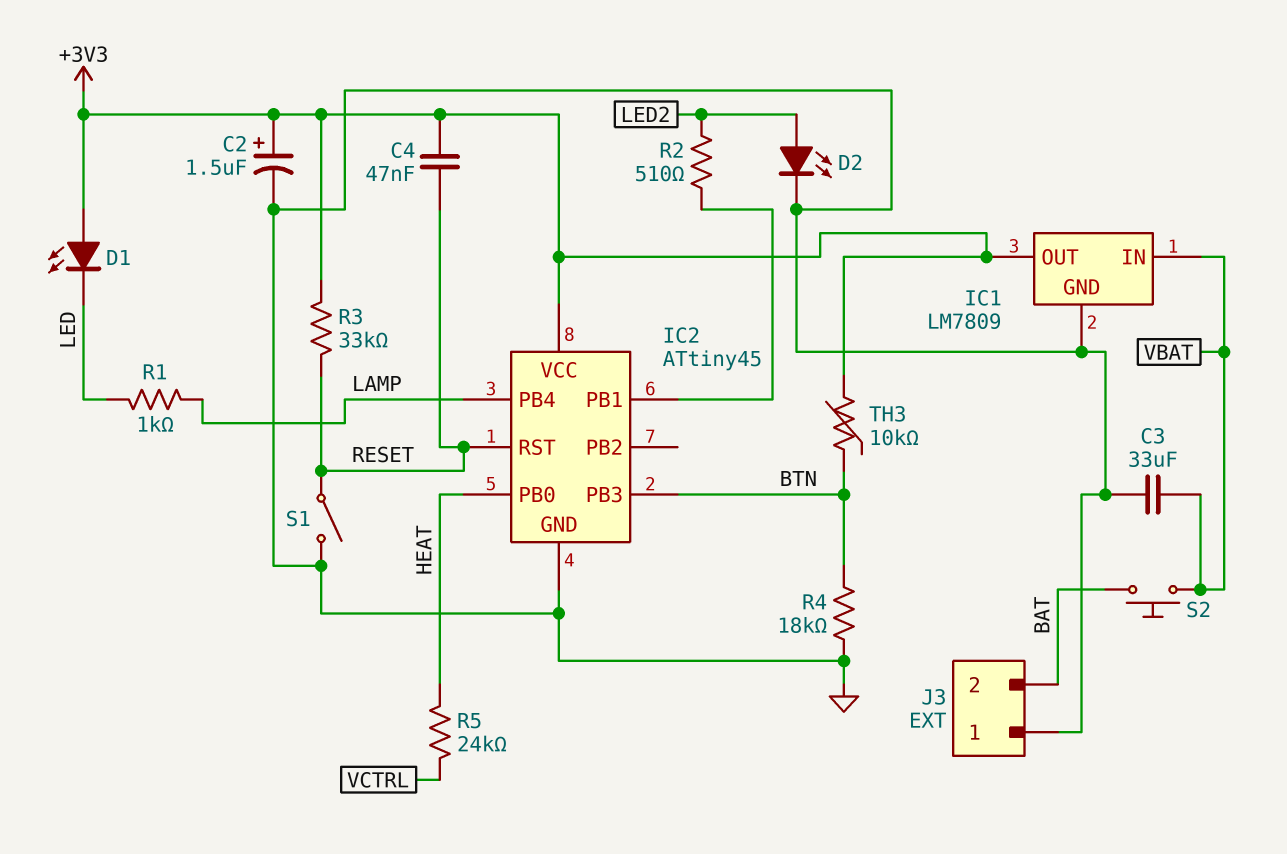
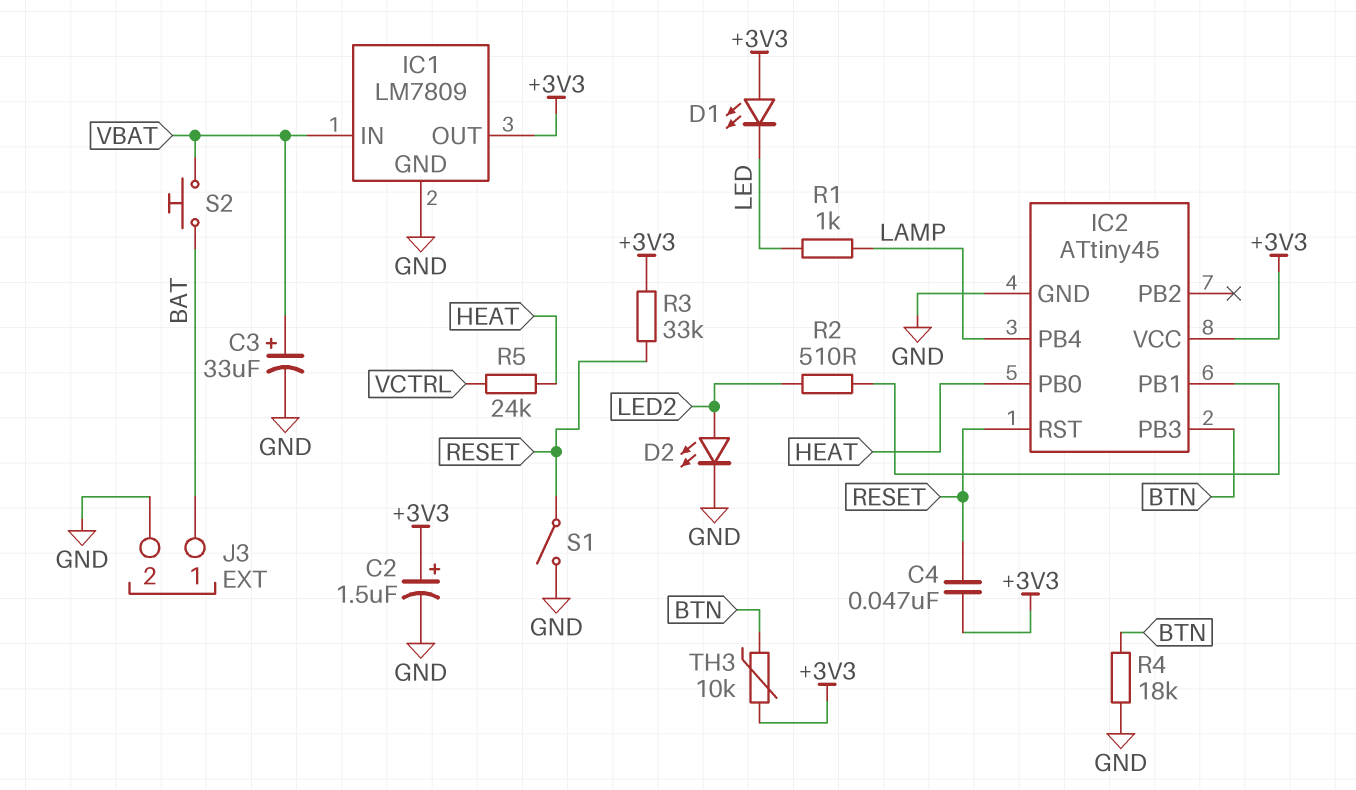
C3: 33uF (GND, VBAT) -> 33uF (plus VBAT, minus GND)
J3 pin 1: GND -> BAT
J3 pin 2: BAT -> GND

